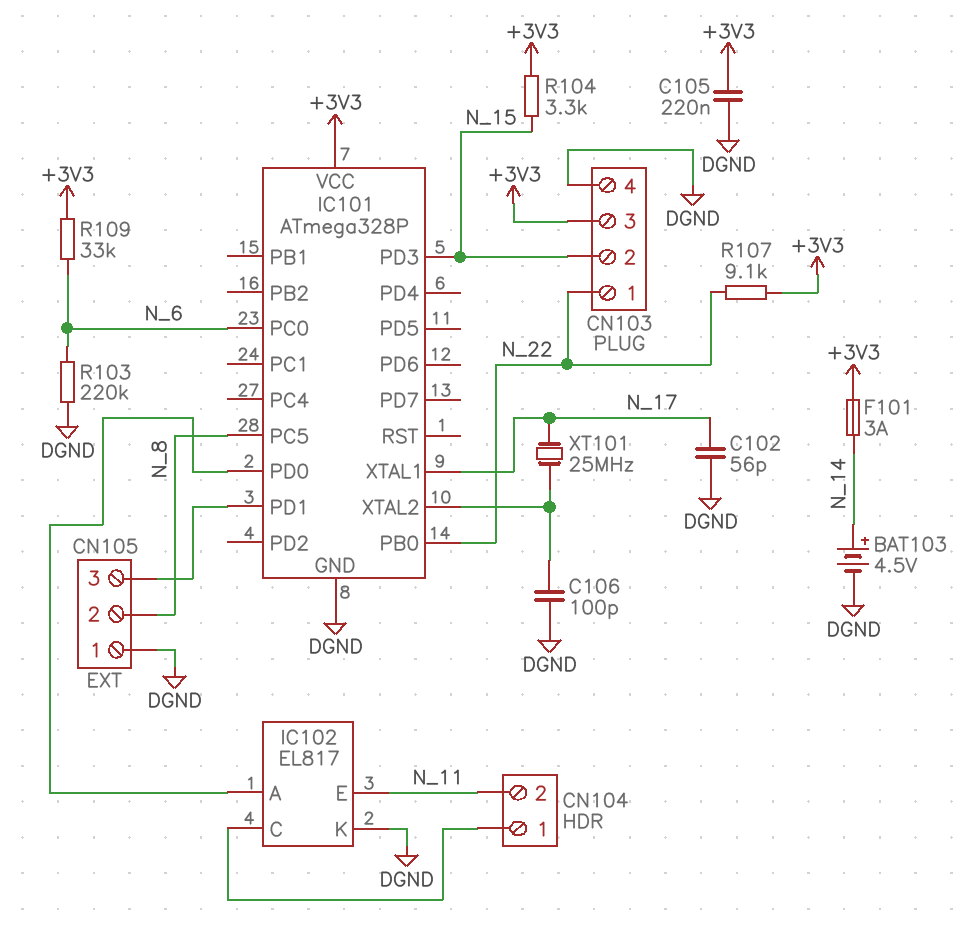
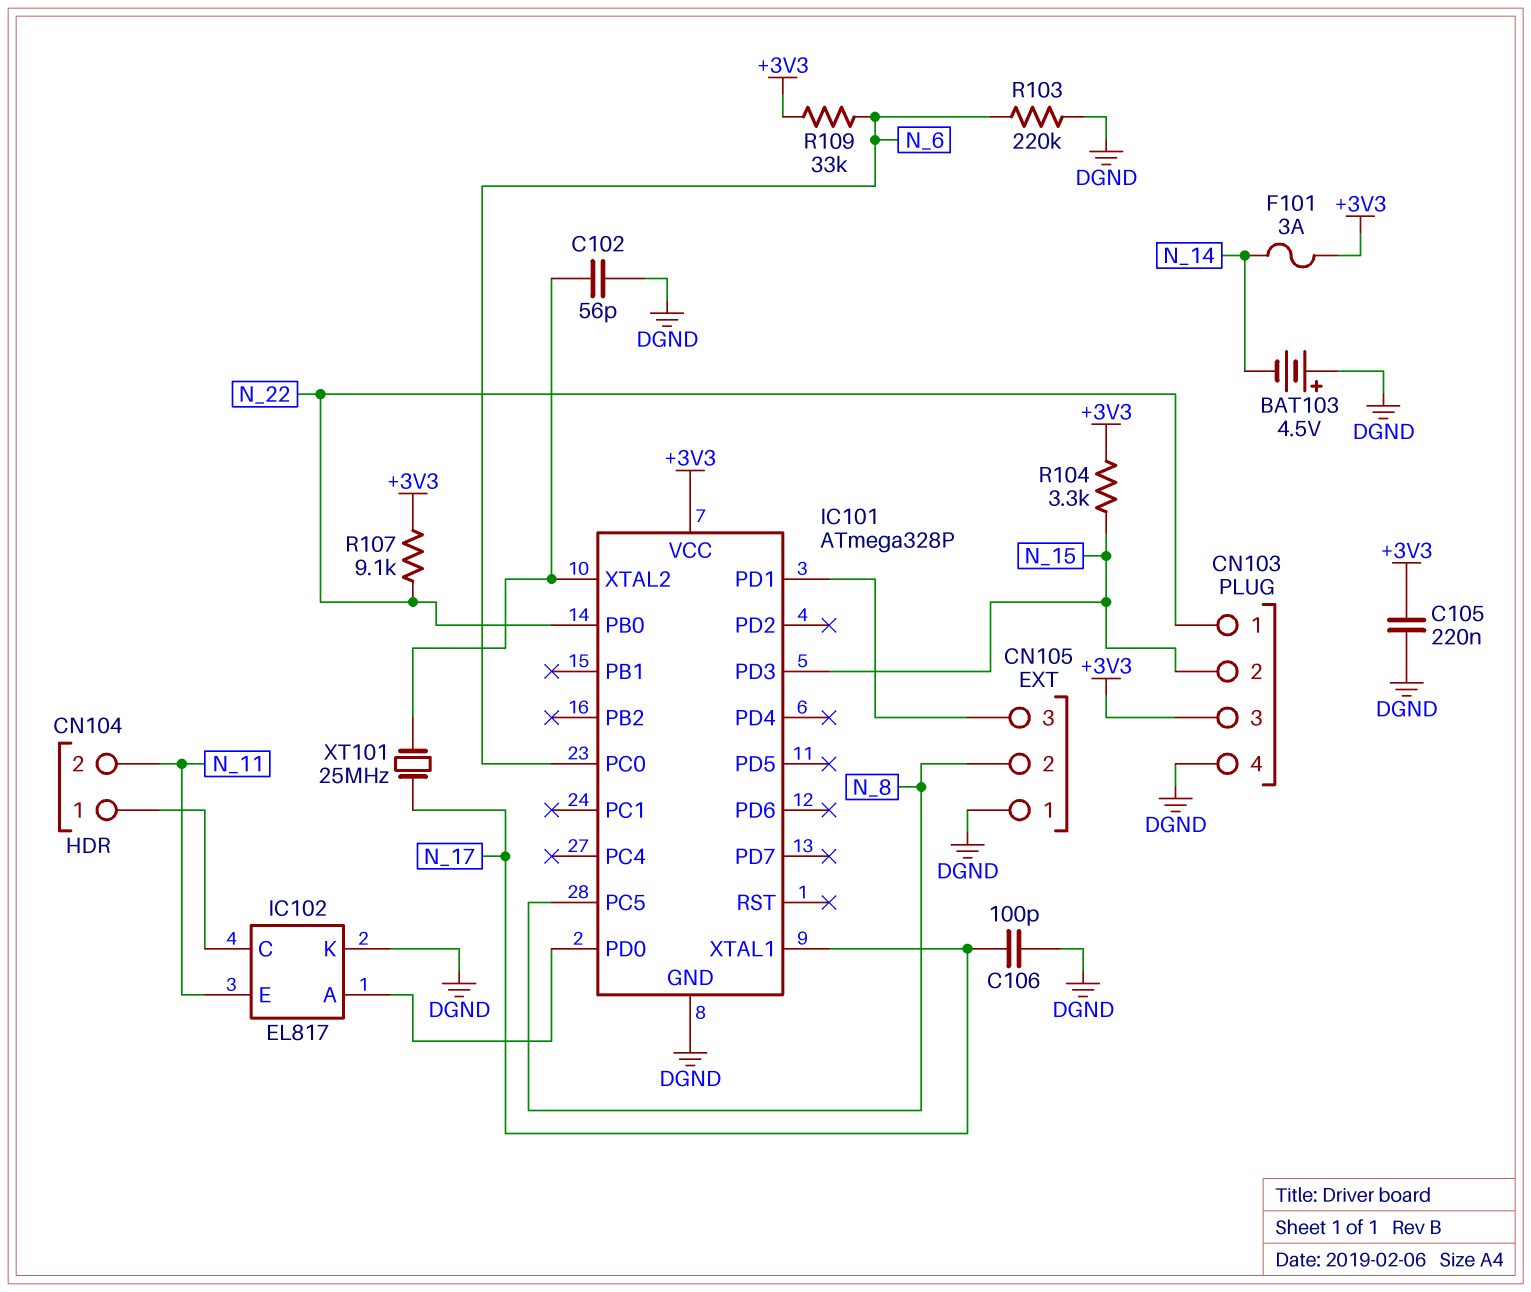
BAT103: 4.5V (plus N_14, minus DGND) -> 4.5V (plus DGND, minus N_14)
C102: 56pF (DGND, N_17) -> 56pF (DGND, IC101/XTAL2)
C106: 100pF (DGND, IC101/XTAL2) -> 100pF (DGND, N_17)

